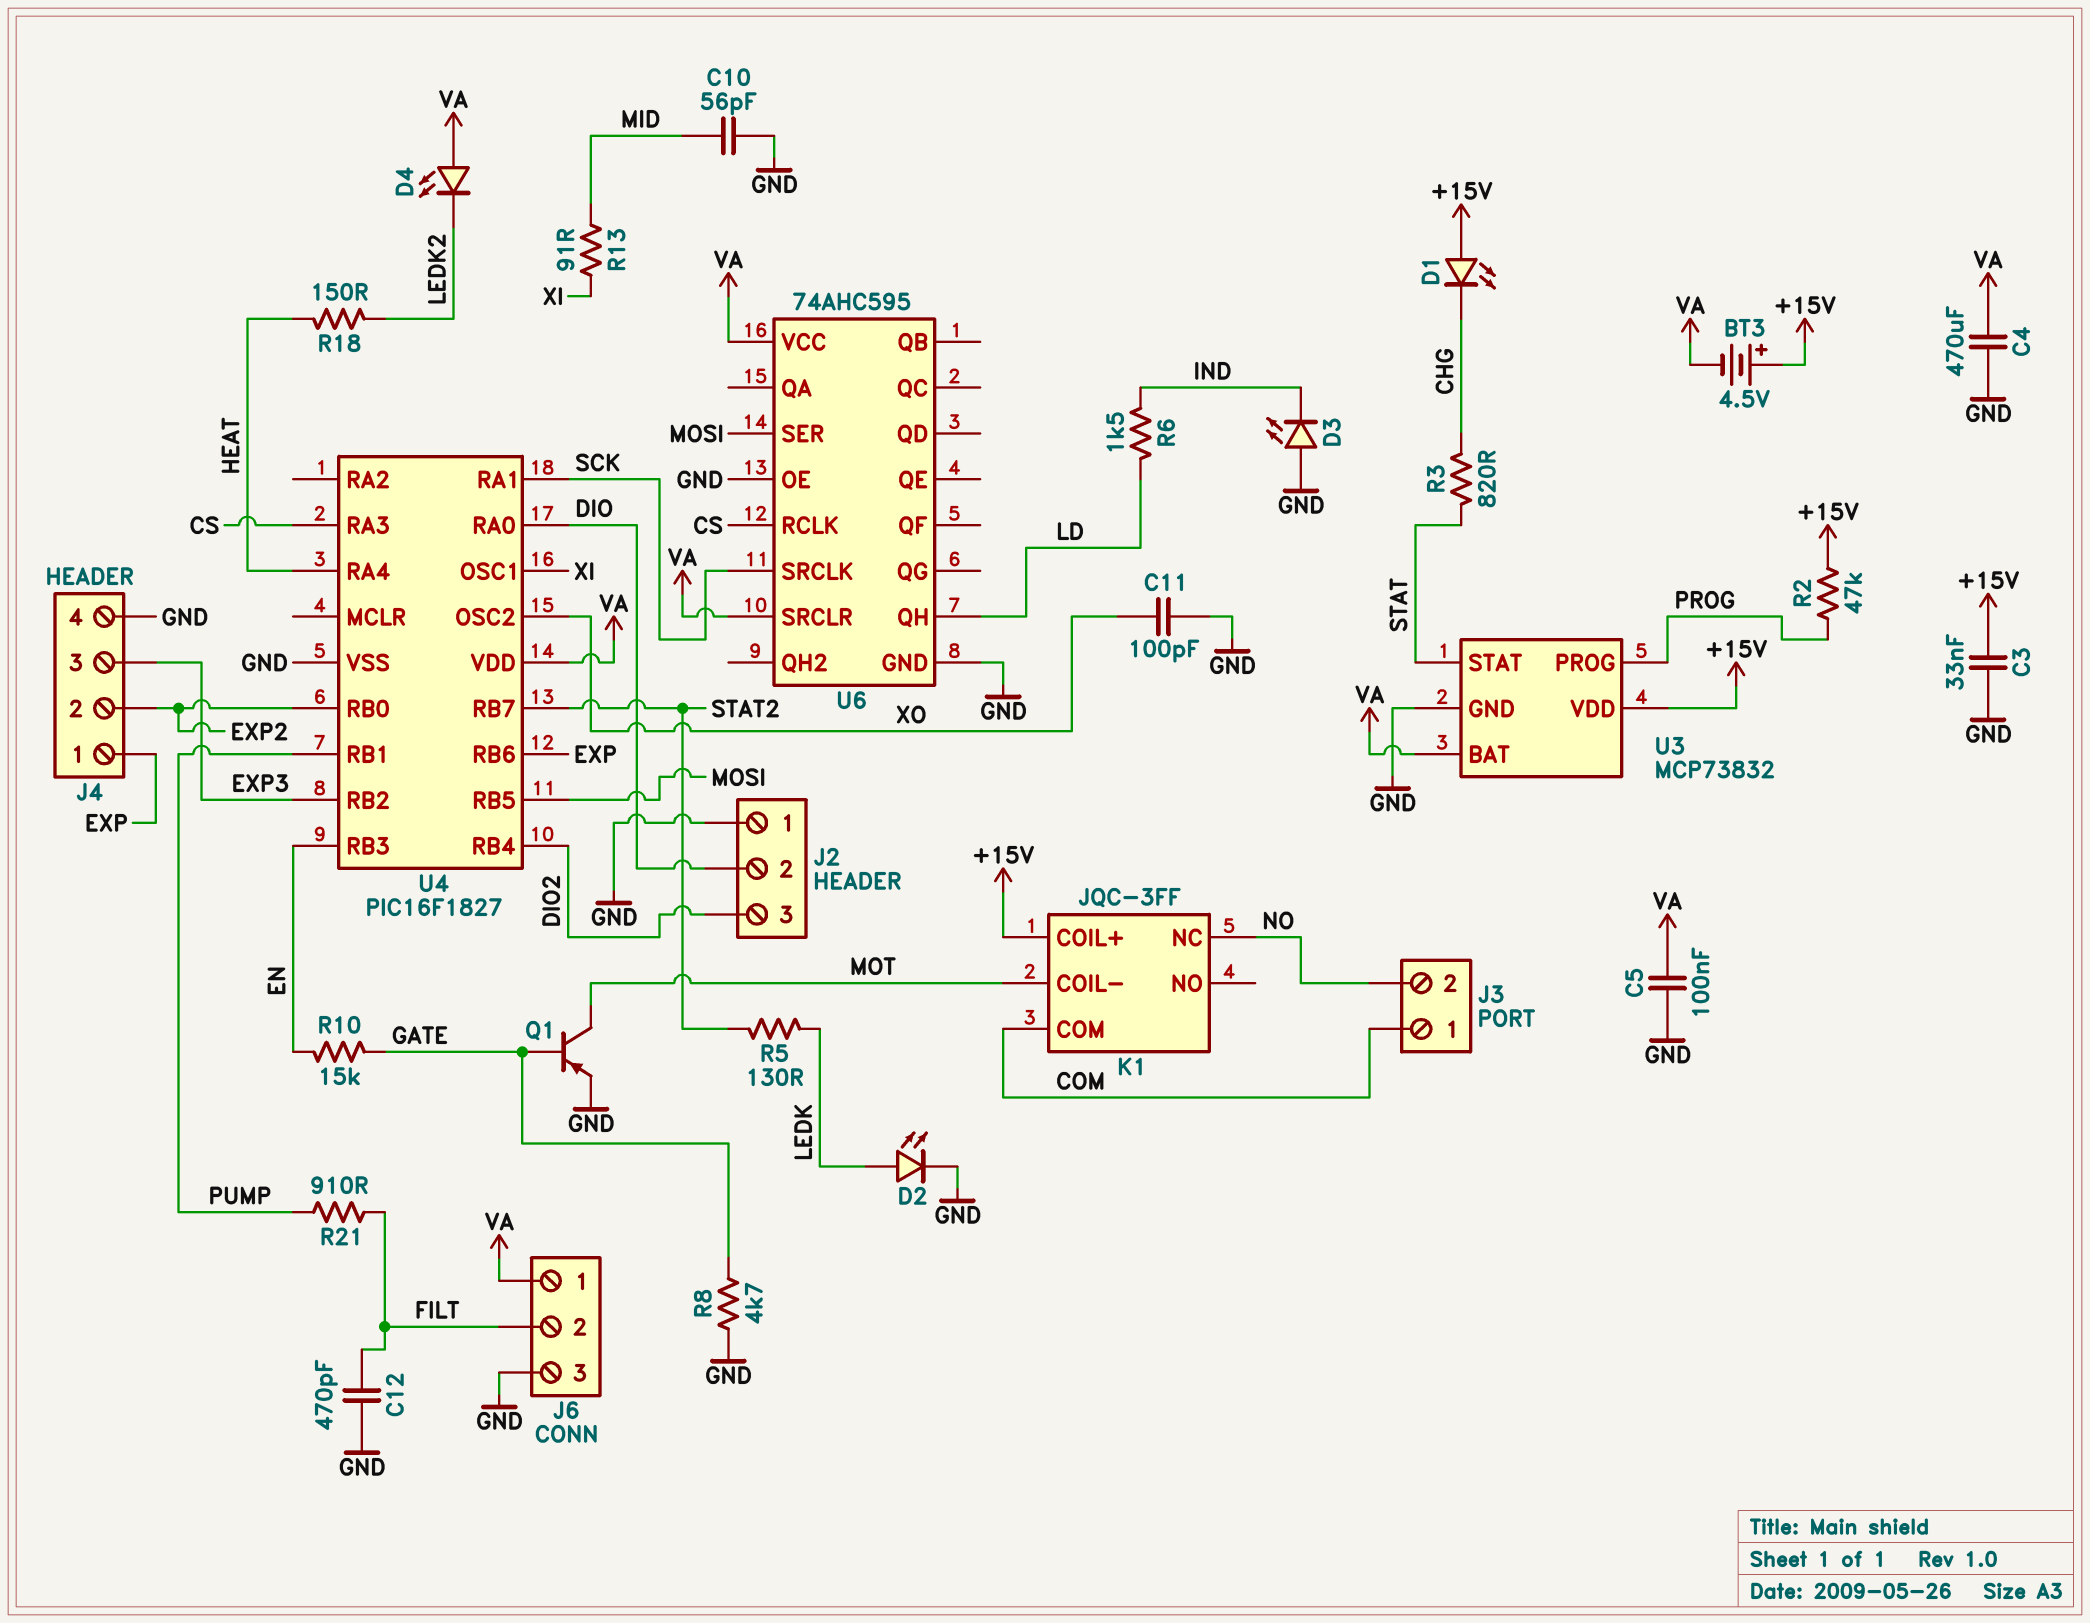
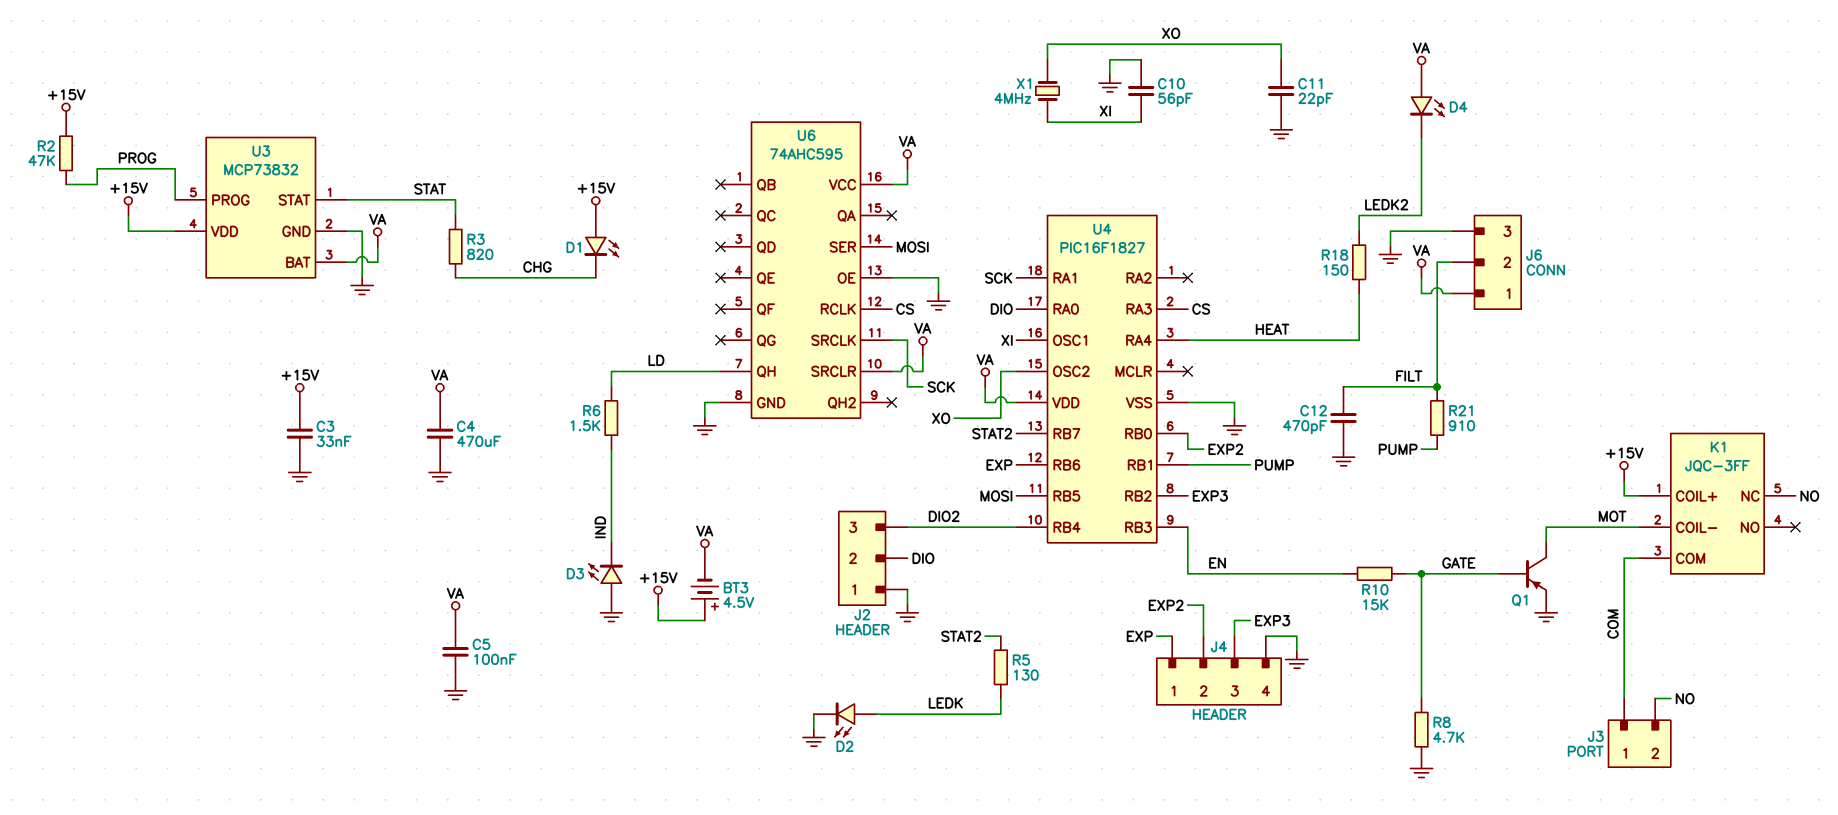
C10: 56pF (GND, MID) -> 56pF (GND, XI)
C11: 100pF (GND, XO) -> 22pF (GND, XO)
R13: 91 (MID, XI) -> none
X1: none -> 4MHz (XI, XO)

